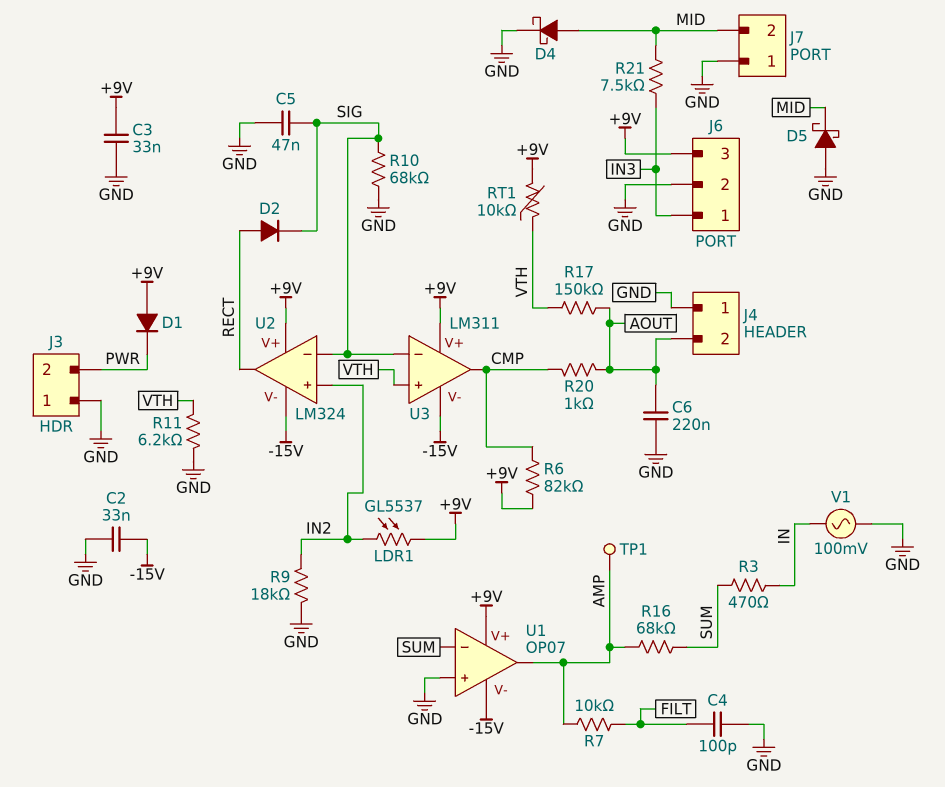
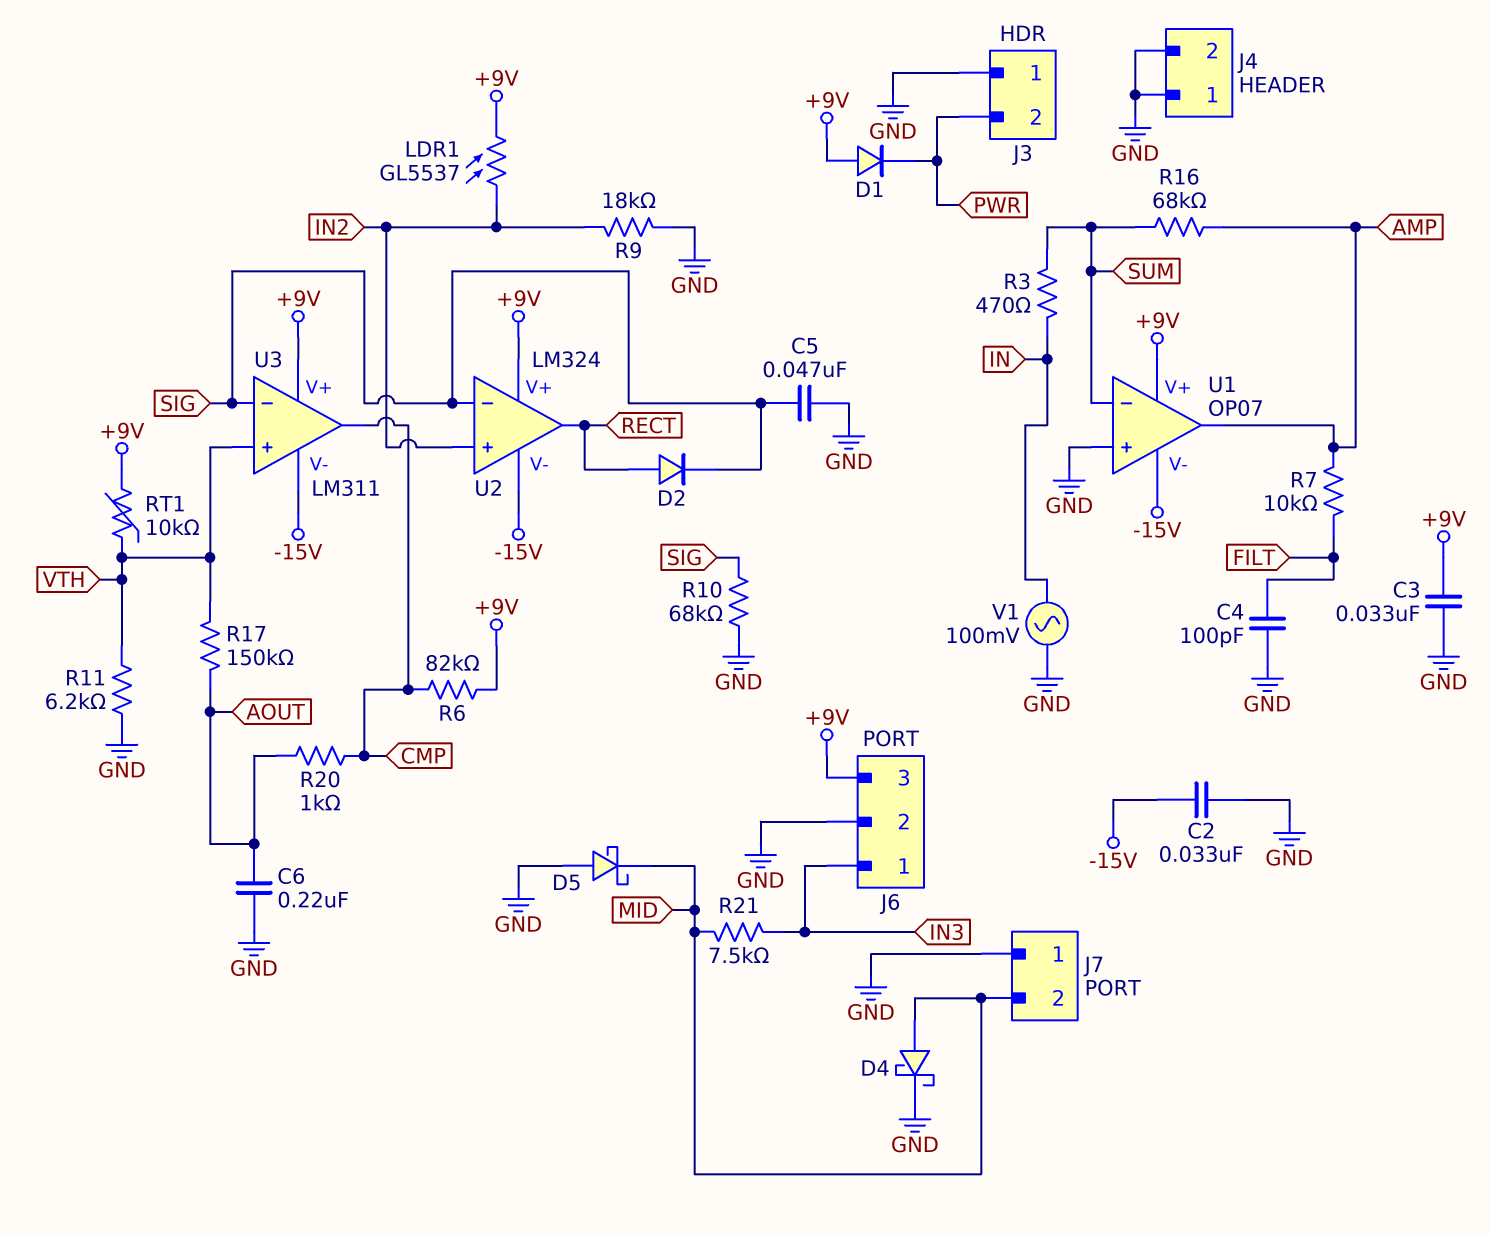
J4 pin 2: AOUT -> GND
TP1: test point (AMP) -> none

